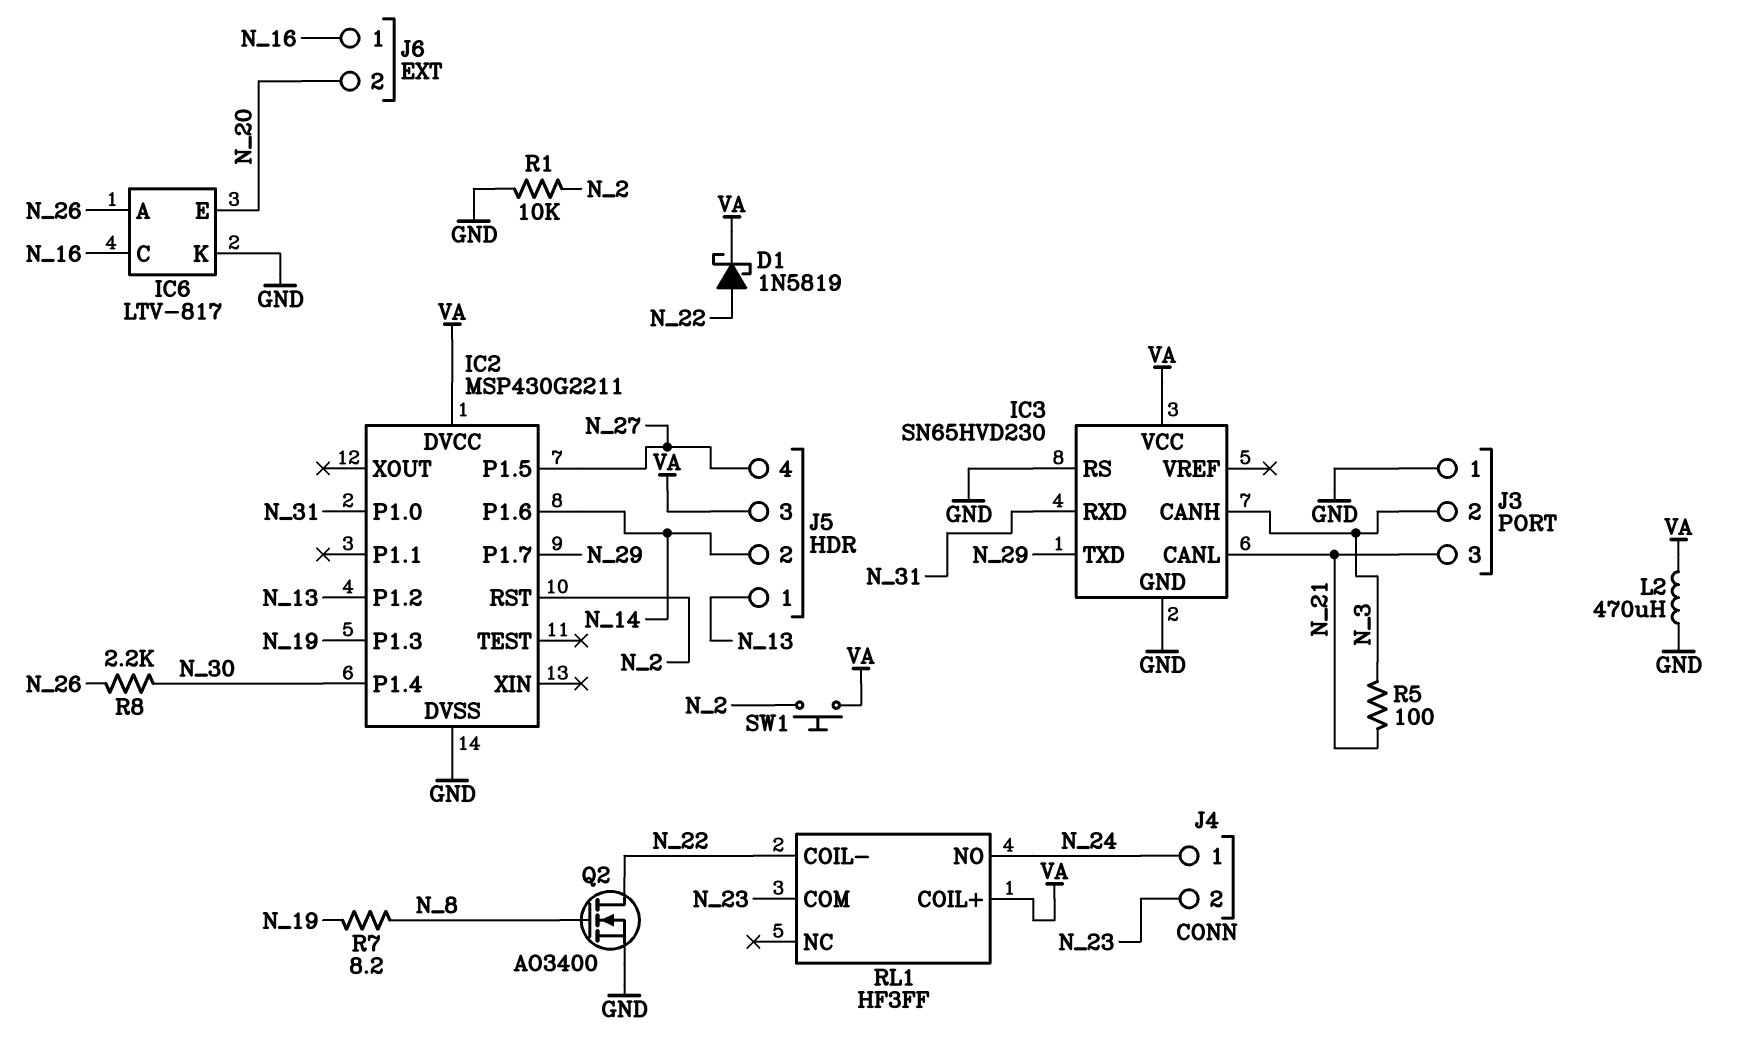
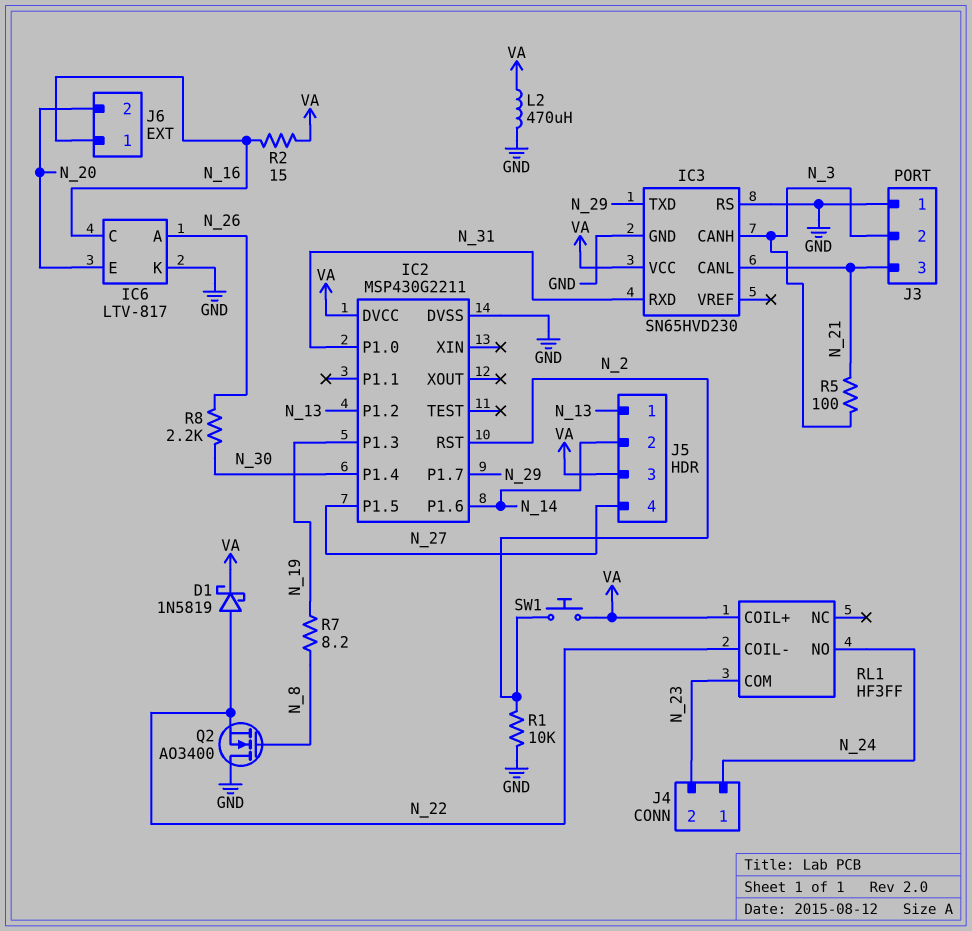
Q2: NMOS AO3400 (G N_8, D N_22, S GND) -> NMOS AO3400 (G N_8, D GND, S N_22)
R2: none -> 15 (N_16, VA)

